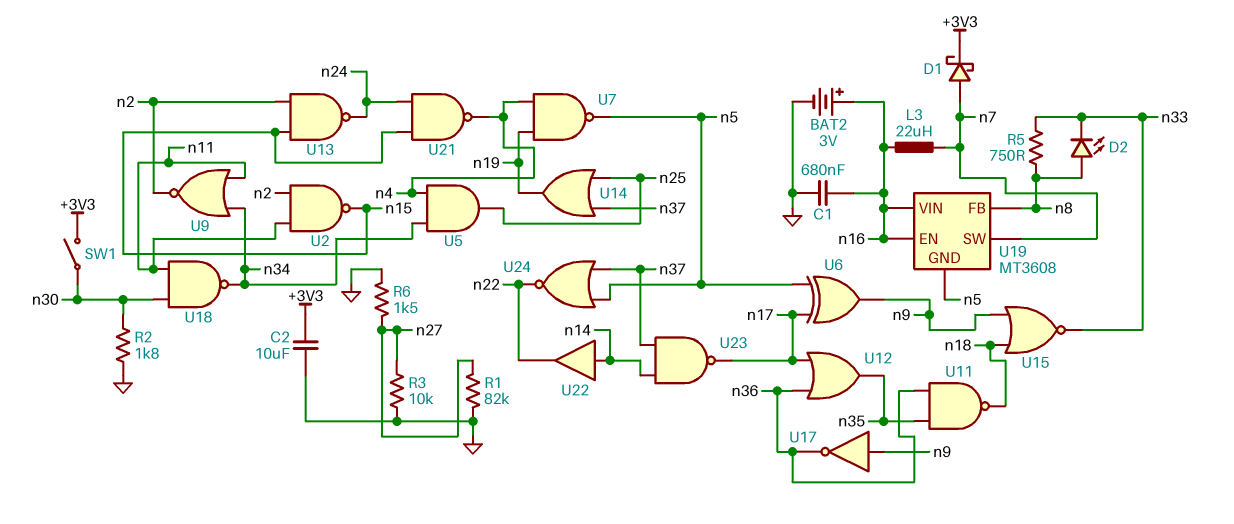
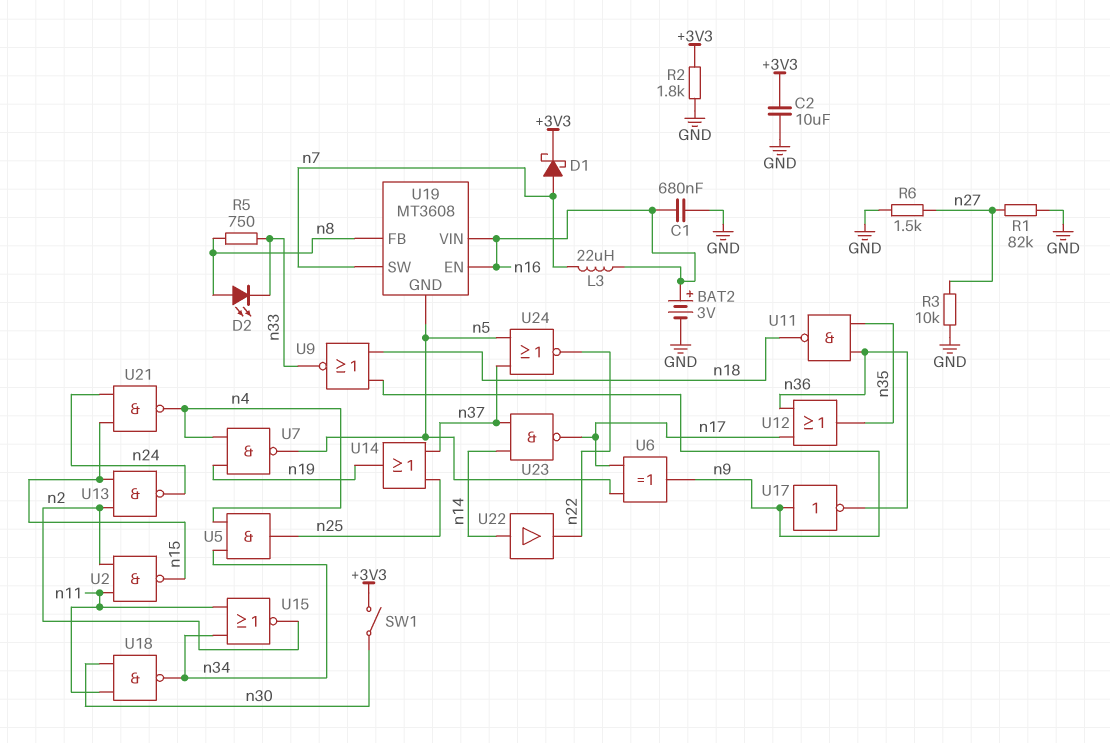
R2: 1.8k (GND, n30) -> 1.8k (+3V3, GND)
U9: NOR (in n11, in n34, out n2) -> NOR (in n9, in n18, out n33)
U15: NOR (in n9, in n18, out n33) -> NOR (in n11, in n34, out n2)

